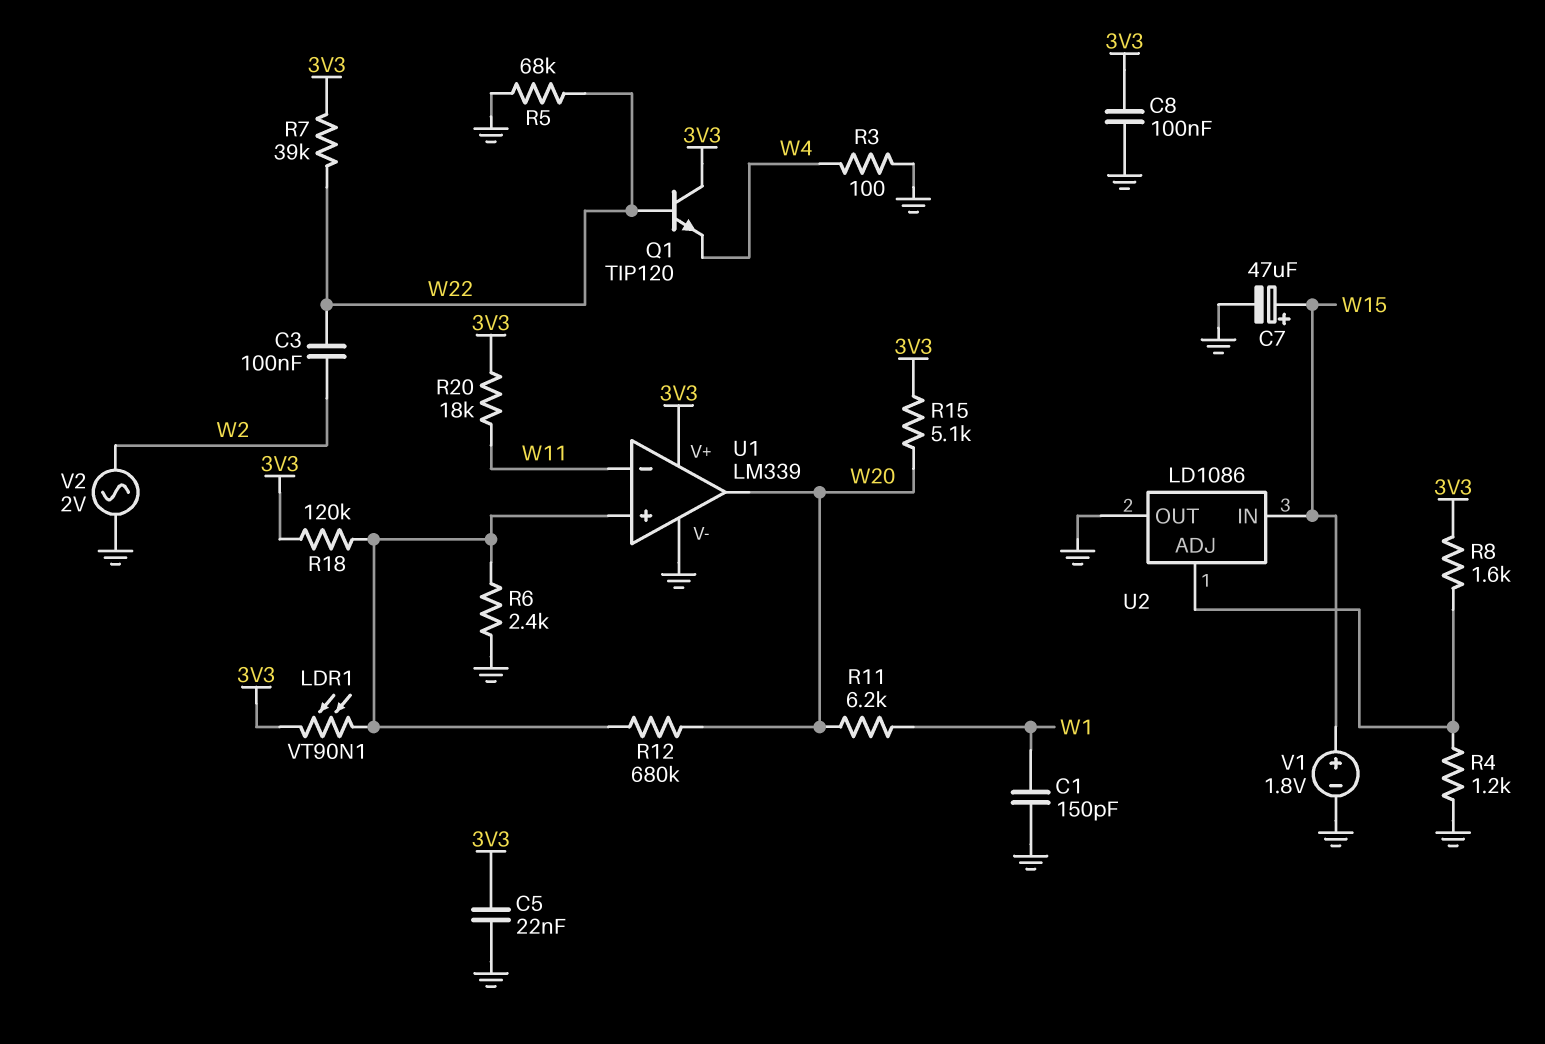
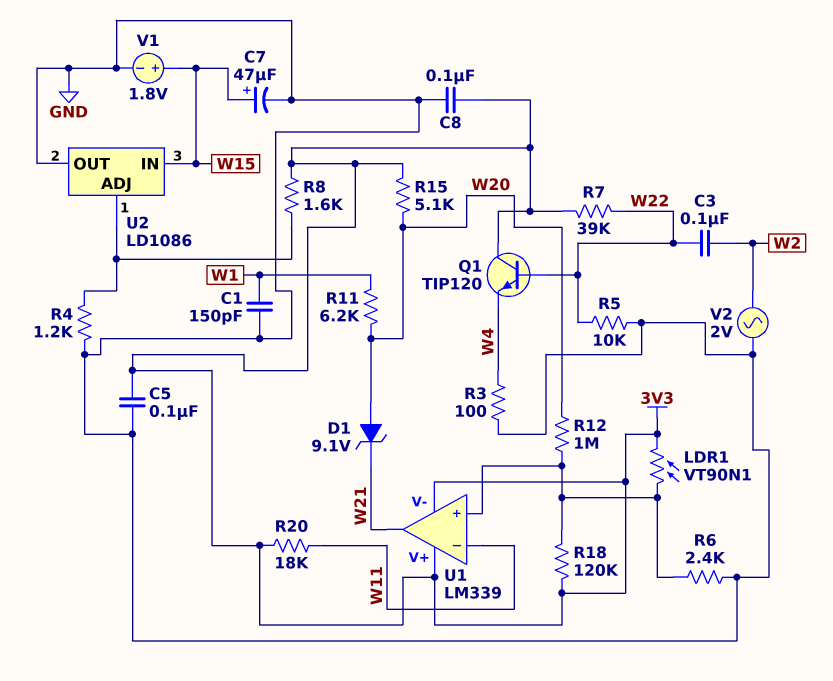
C5: 22nF (3V3, GND) -> 100nF (3V3, GND)
D1: none -> zener 9.1V (A W20, K W21)
R5: 68k (GND, W22) -> 10k (GND, W22)
R12: 680k (U1/in+, W20) -> 1M (U1/in+, W20)
U1 pin V-: GND -> 3V3
U1 pin out: W20 -> W21

